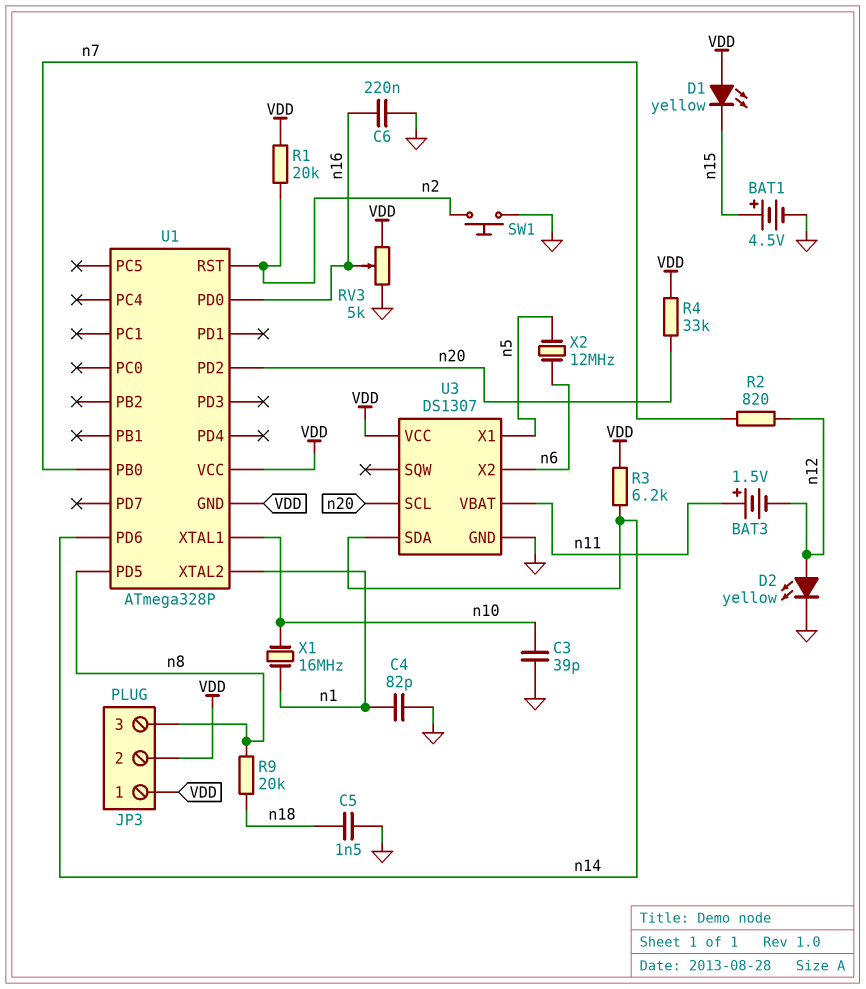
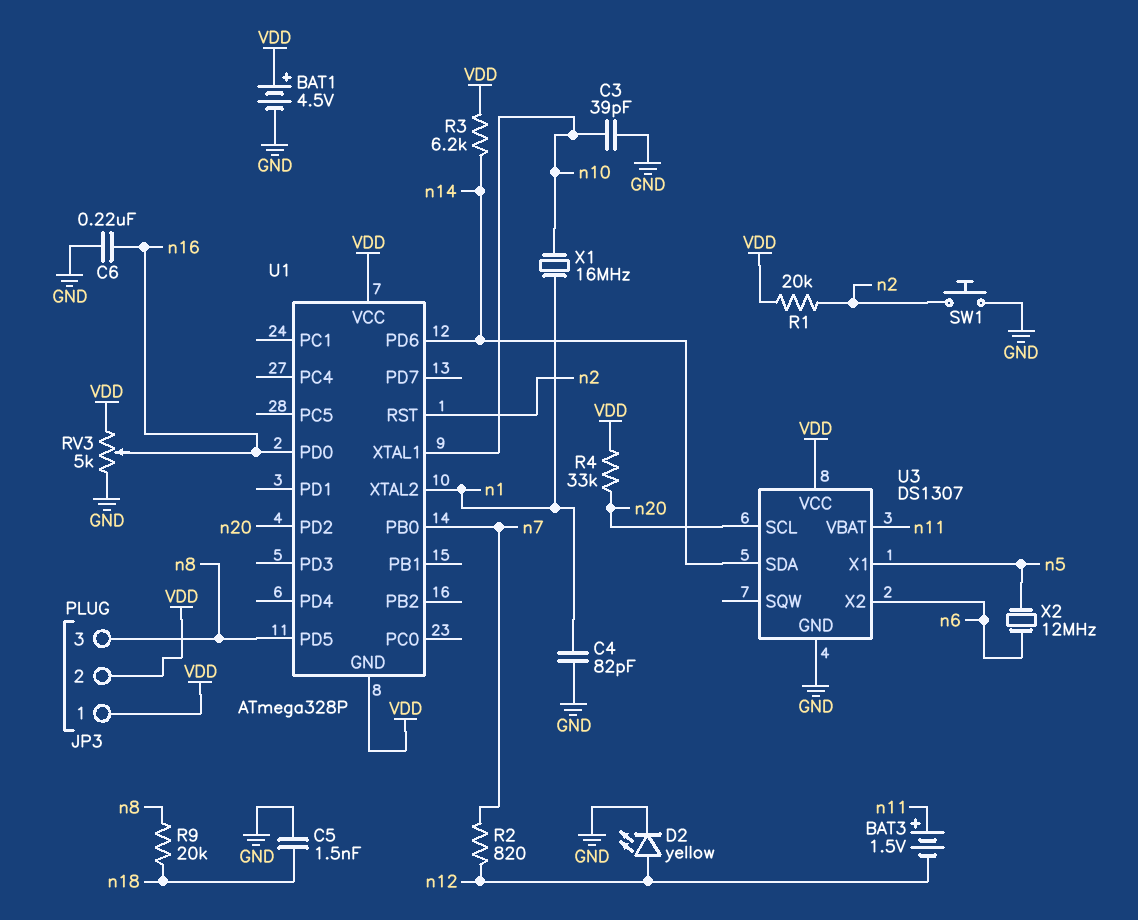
BAT1: 4.5V (plus n15, minus GND) -> 4.5V (plus VDD, minus GND)
D1: LED yellow (A VDD, K n15) -> none

